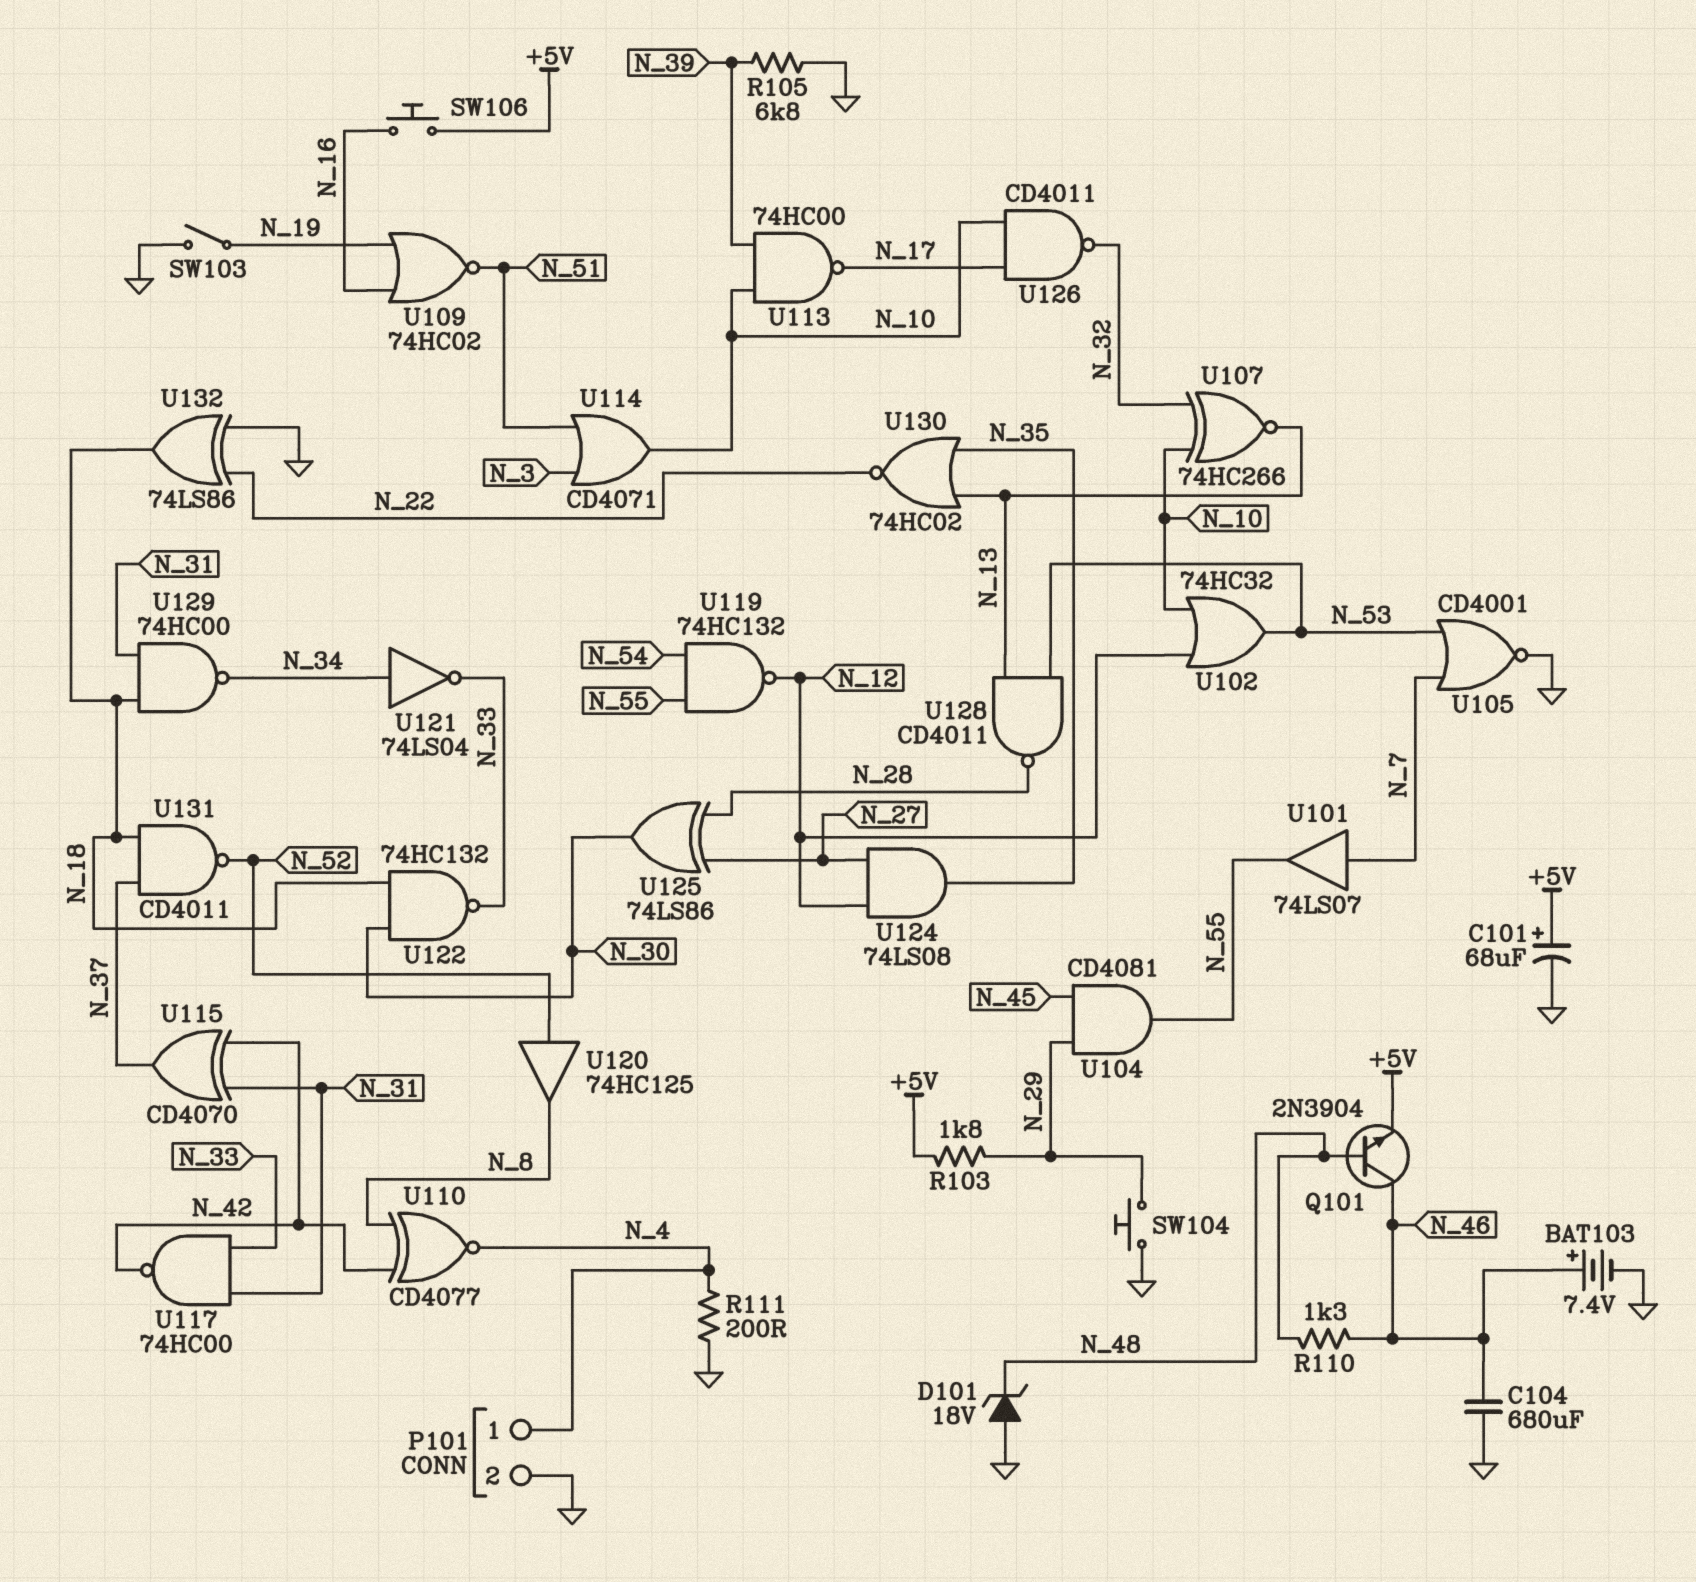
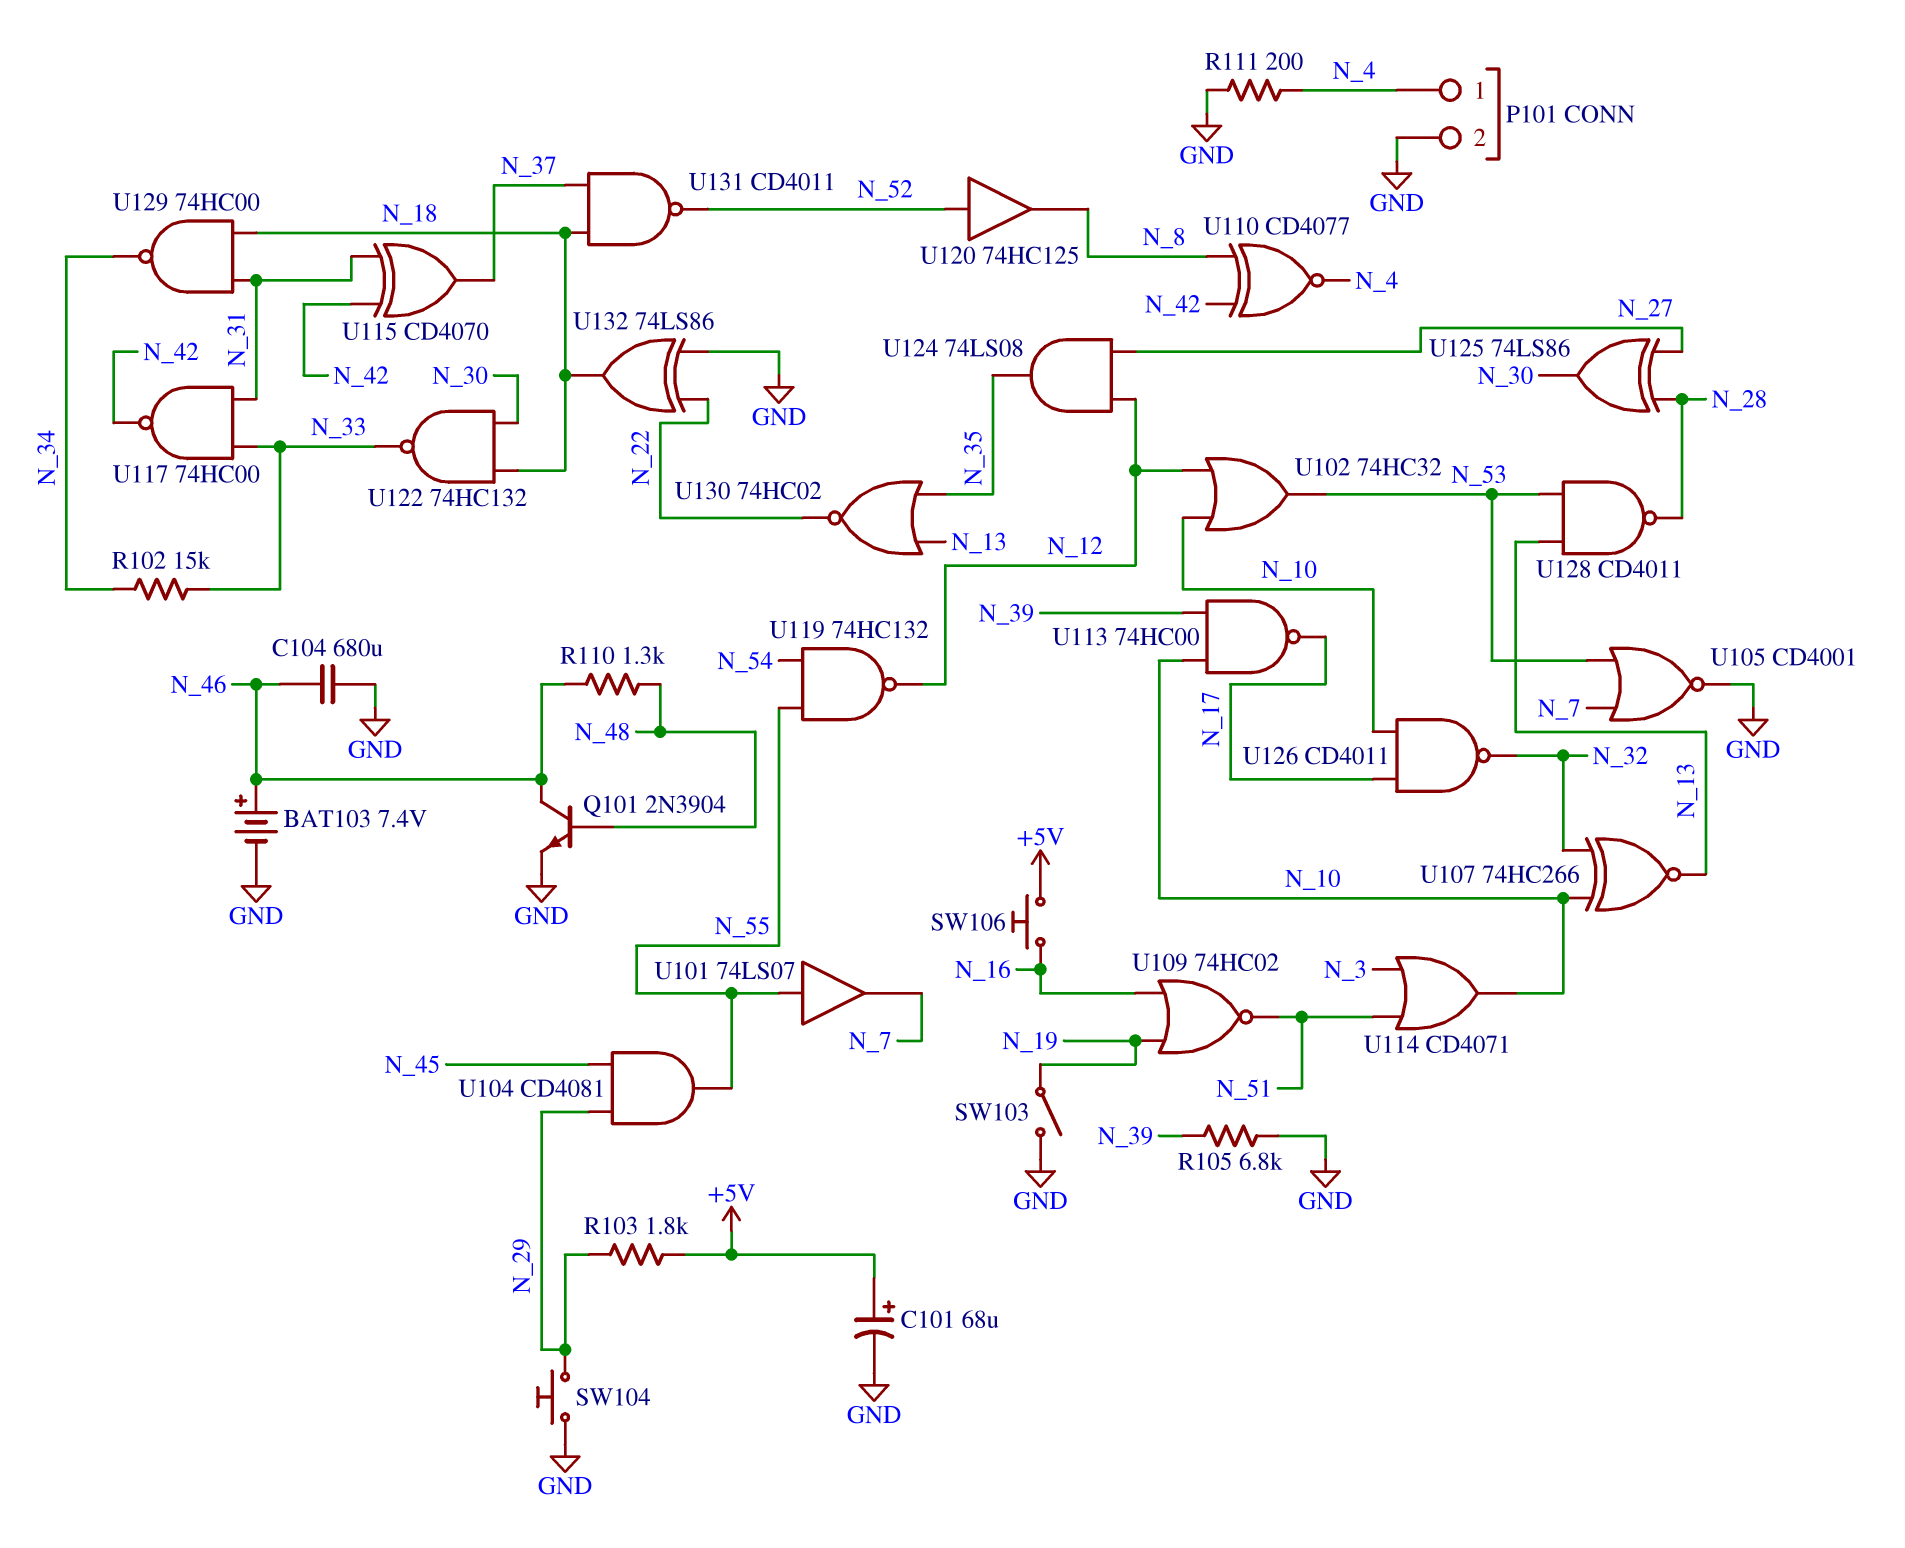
D101: zener 18V (A GND, K N_48) -> none
Q101: NPN 2N3904 (B N_48, C N_46, E +5V) -> NPN 2N3904 (B N_48, C N_46, E GND)
R102: none -> 15k (N_33, N_34)
U101: buffer 74LS07 (in N_7, out N_55) -> buffer 74LS07 (in N_55, out N_7)
U121: NOT 74LS04 (in N_34, out N_33) -> none

